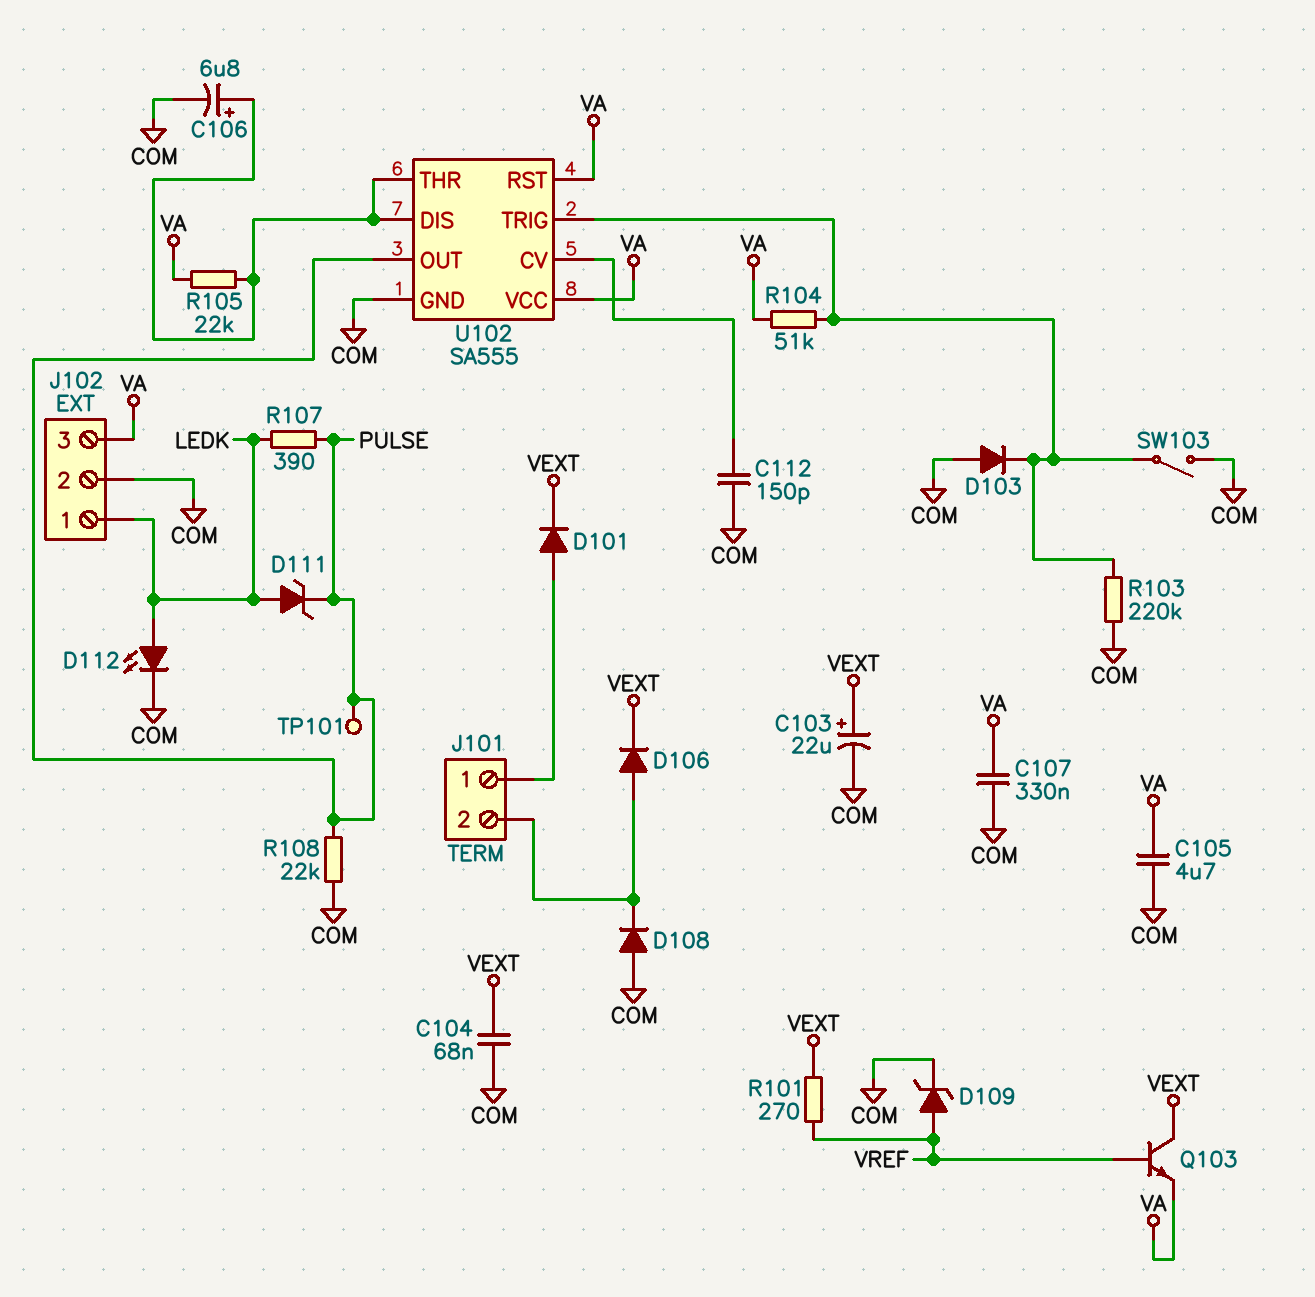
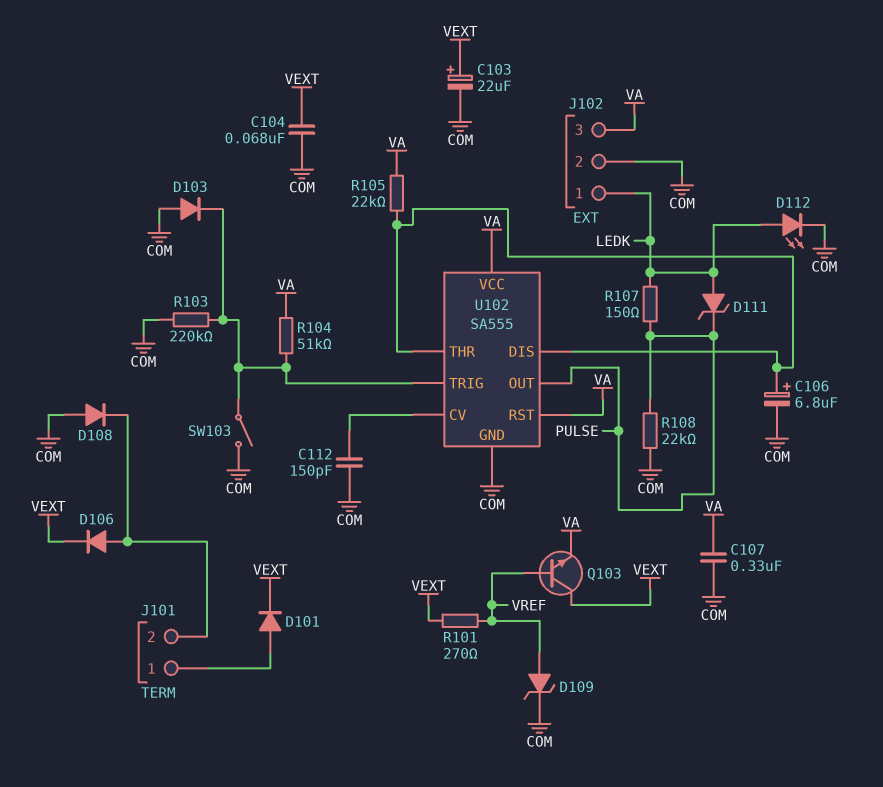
C105: 4.7uF (COM, VA) -> none
R107: 390 (LEDK, PULSE) -> 150 (LEDK, PULSE)
TP101: test point (PULSE) -> none

